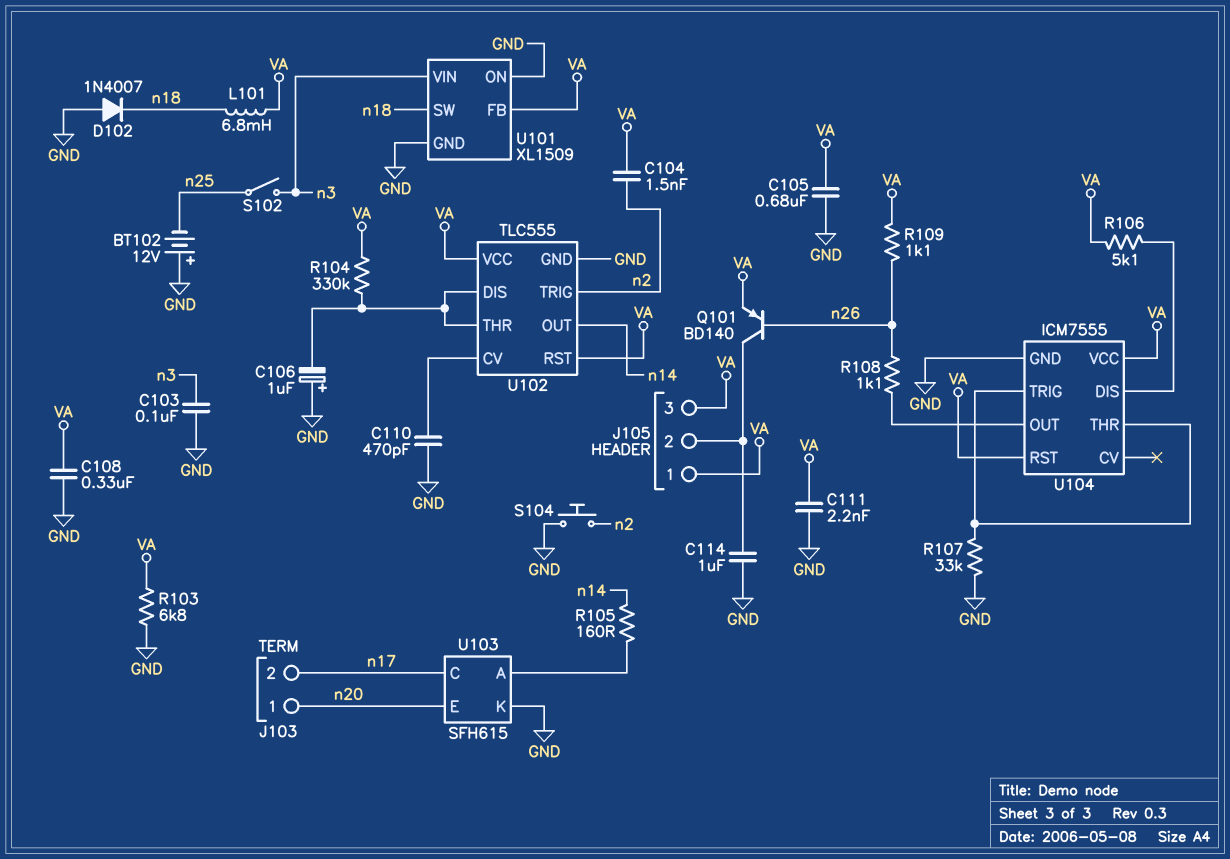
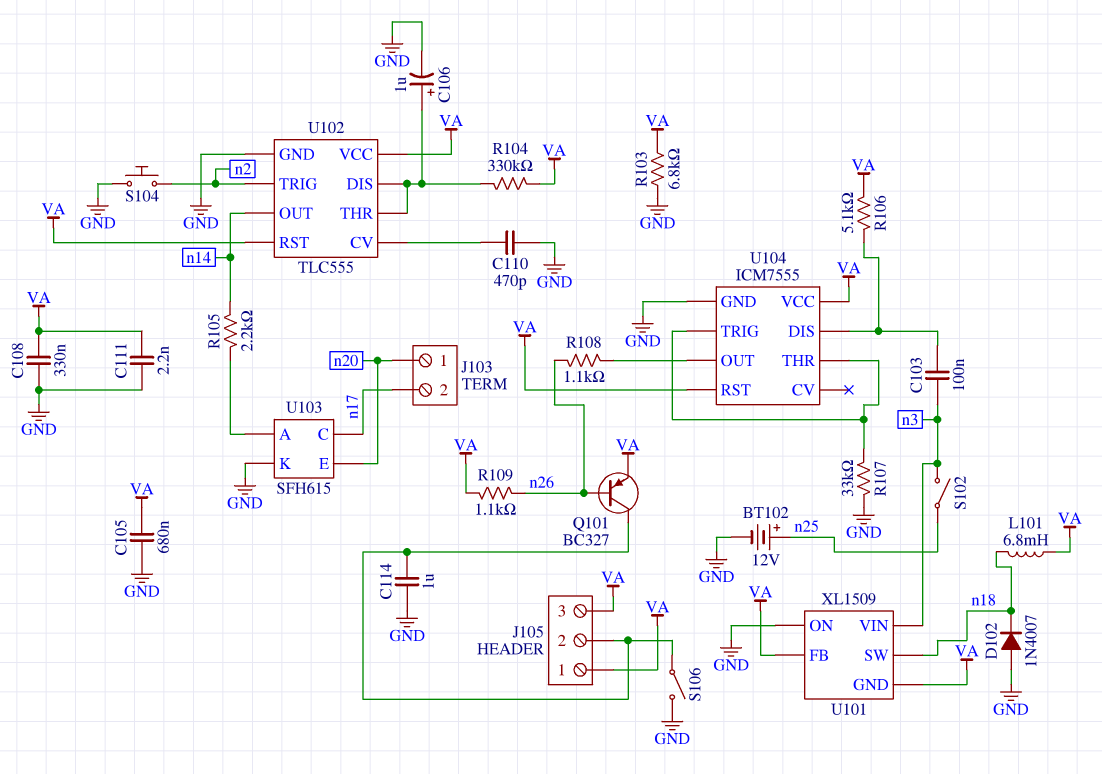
BT102: 12V (plus GND, minus n25) -> 12V (plus n25, minus GND)
C103: 100nF (GND, n3) -> 100nF (U104/DIS, n3)
C104: 1.5nF (VA, n2) -> none
C106: 1uF (plus GND, minus U102/DIS) -> 1uF (plus U102/DIS, minus GND)
Q101: PNP BD140 (B n26, C J105/2, E VA) -> PNP BC327 (B n26, C J105/2, E VA)
R105: 160 (U103/A, n14) -> 2.2k (U103/A, n14)
S106: none -> switch (GND, J105/2)
U101 pin GND: GND -> VA

